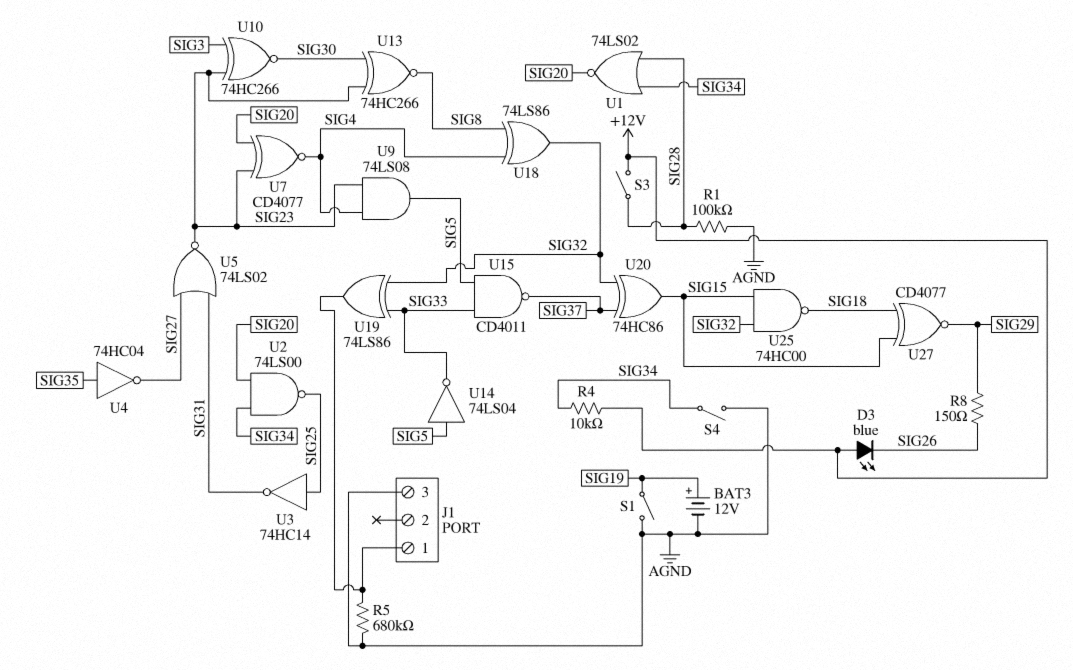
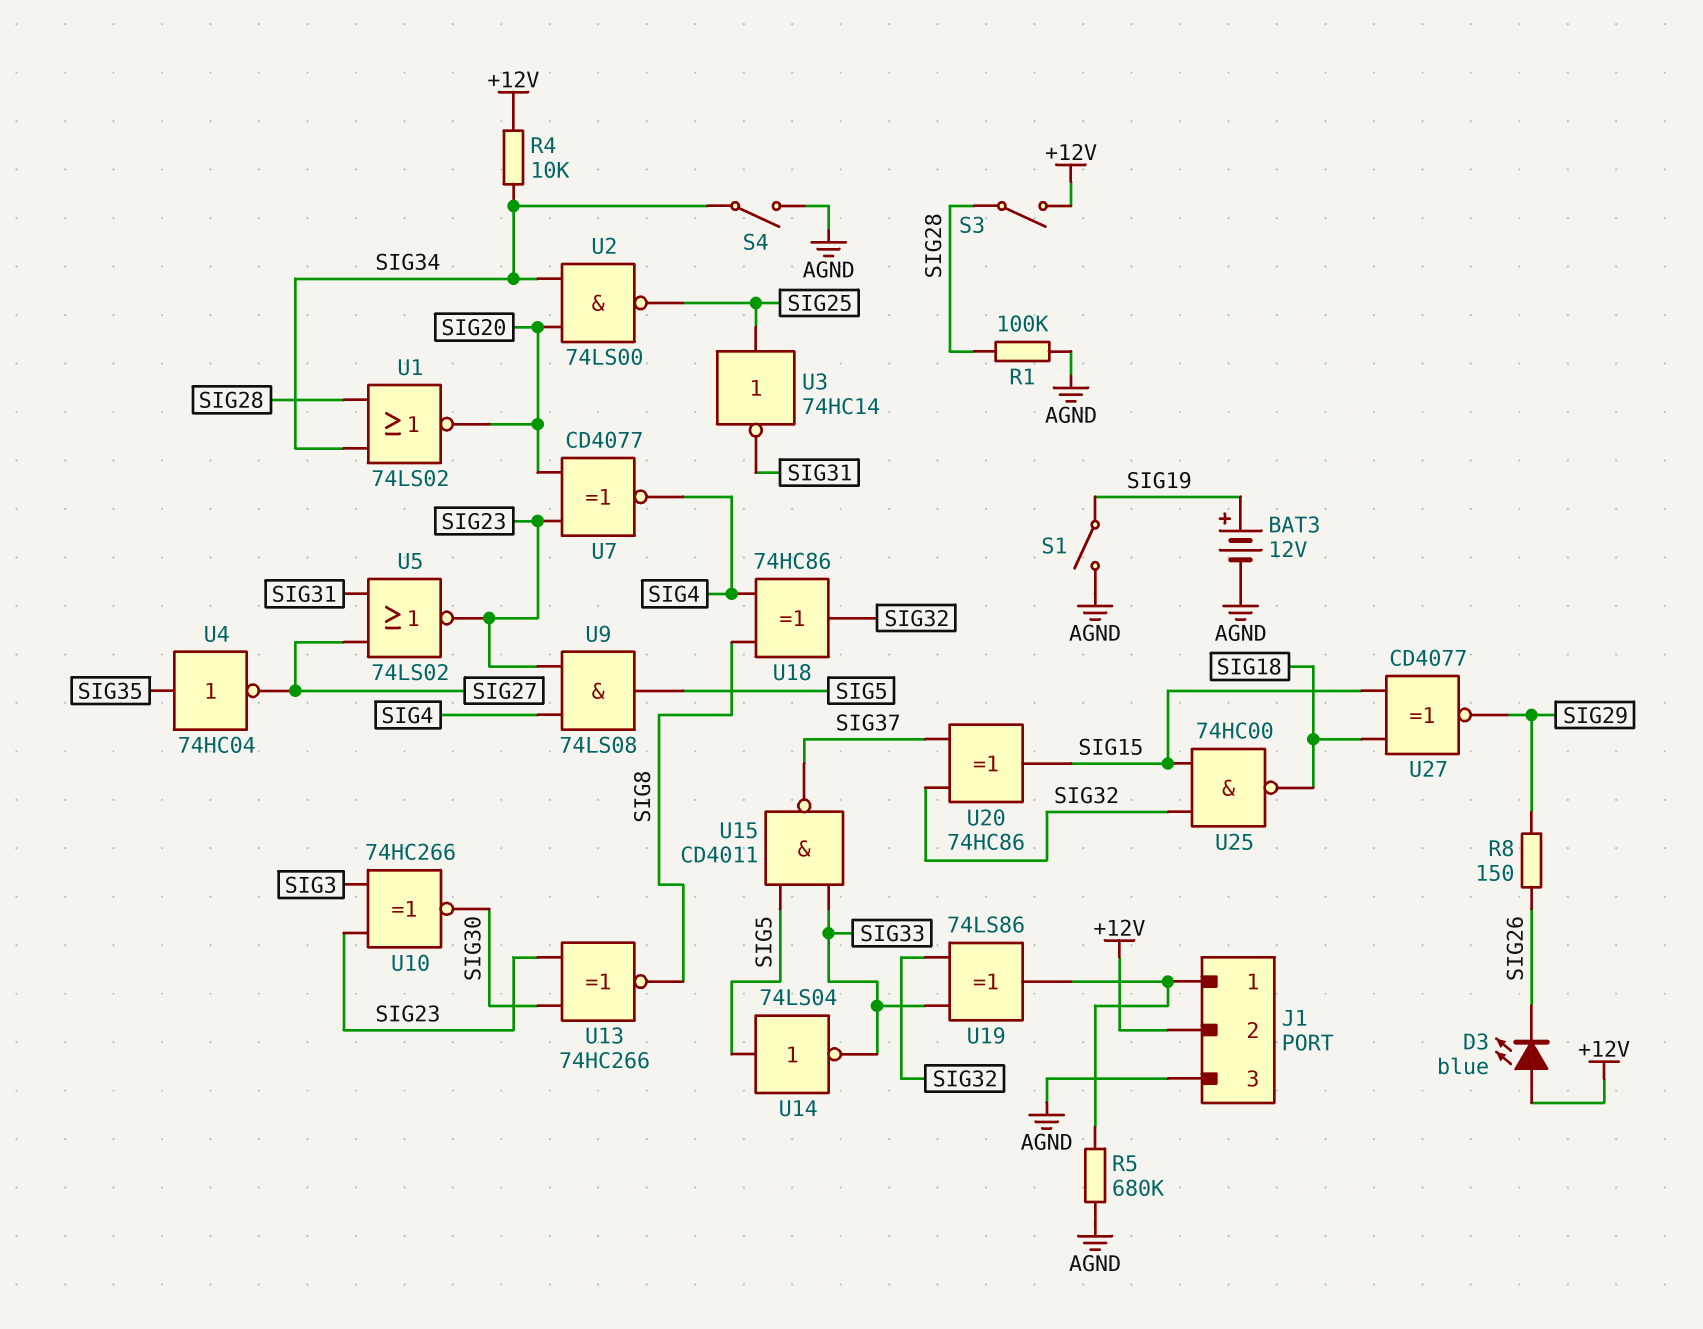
J1 pin 2: none -> +12V
U18: XOR 74LS86 (in SIG4, in SIG8, out SIG32) -> XOR 74HC86 (in SIG4, in SIG8, out SIG32)

